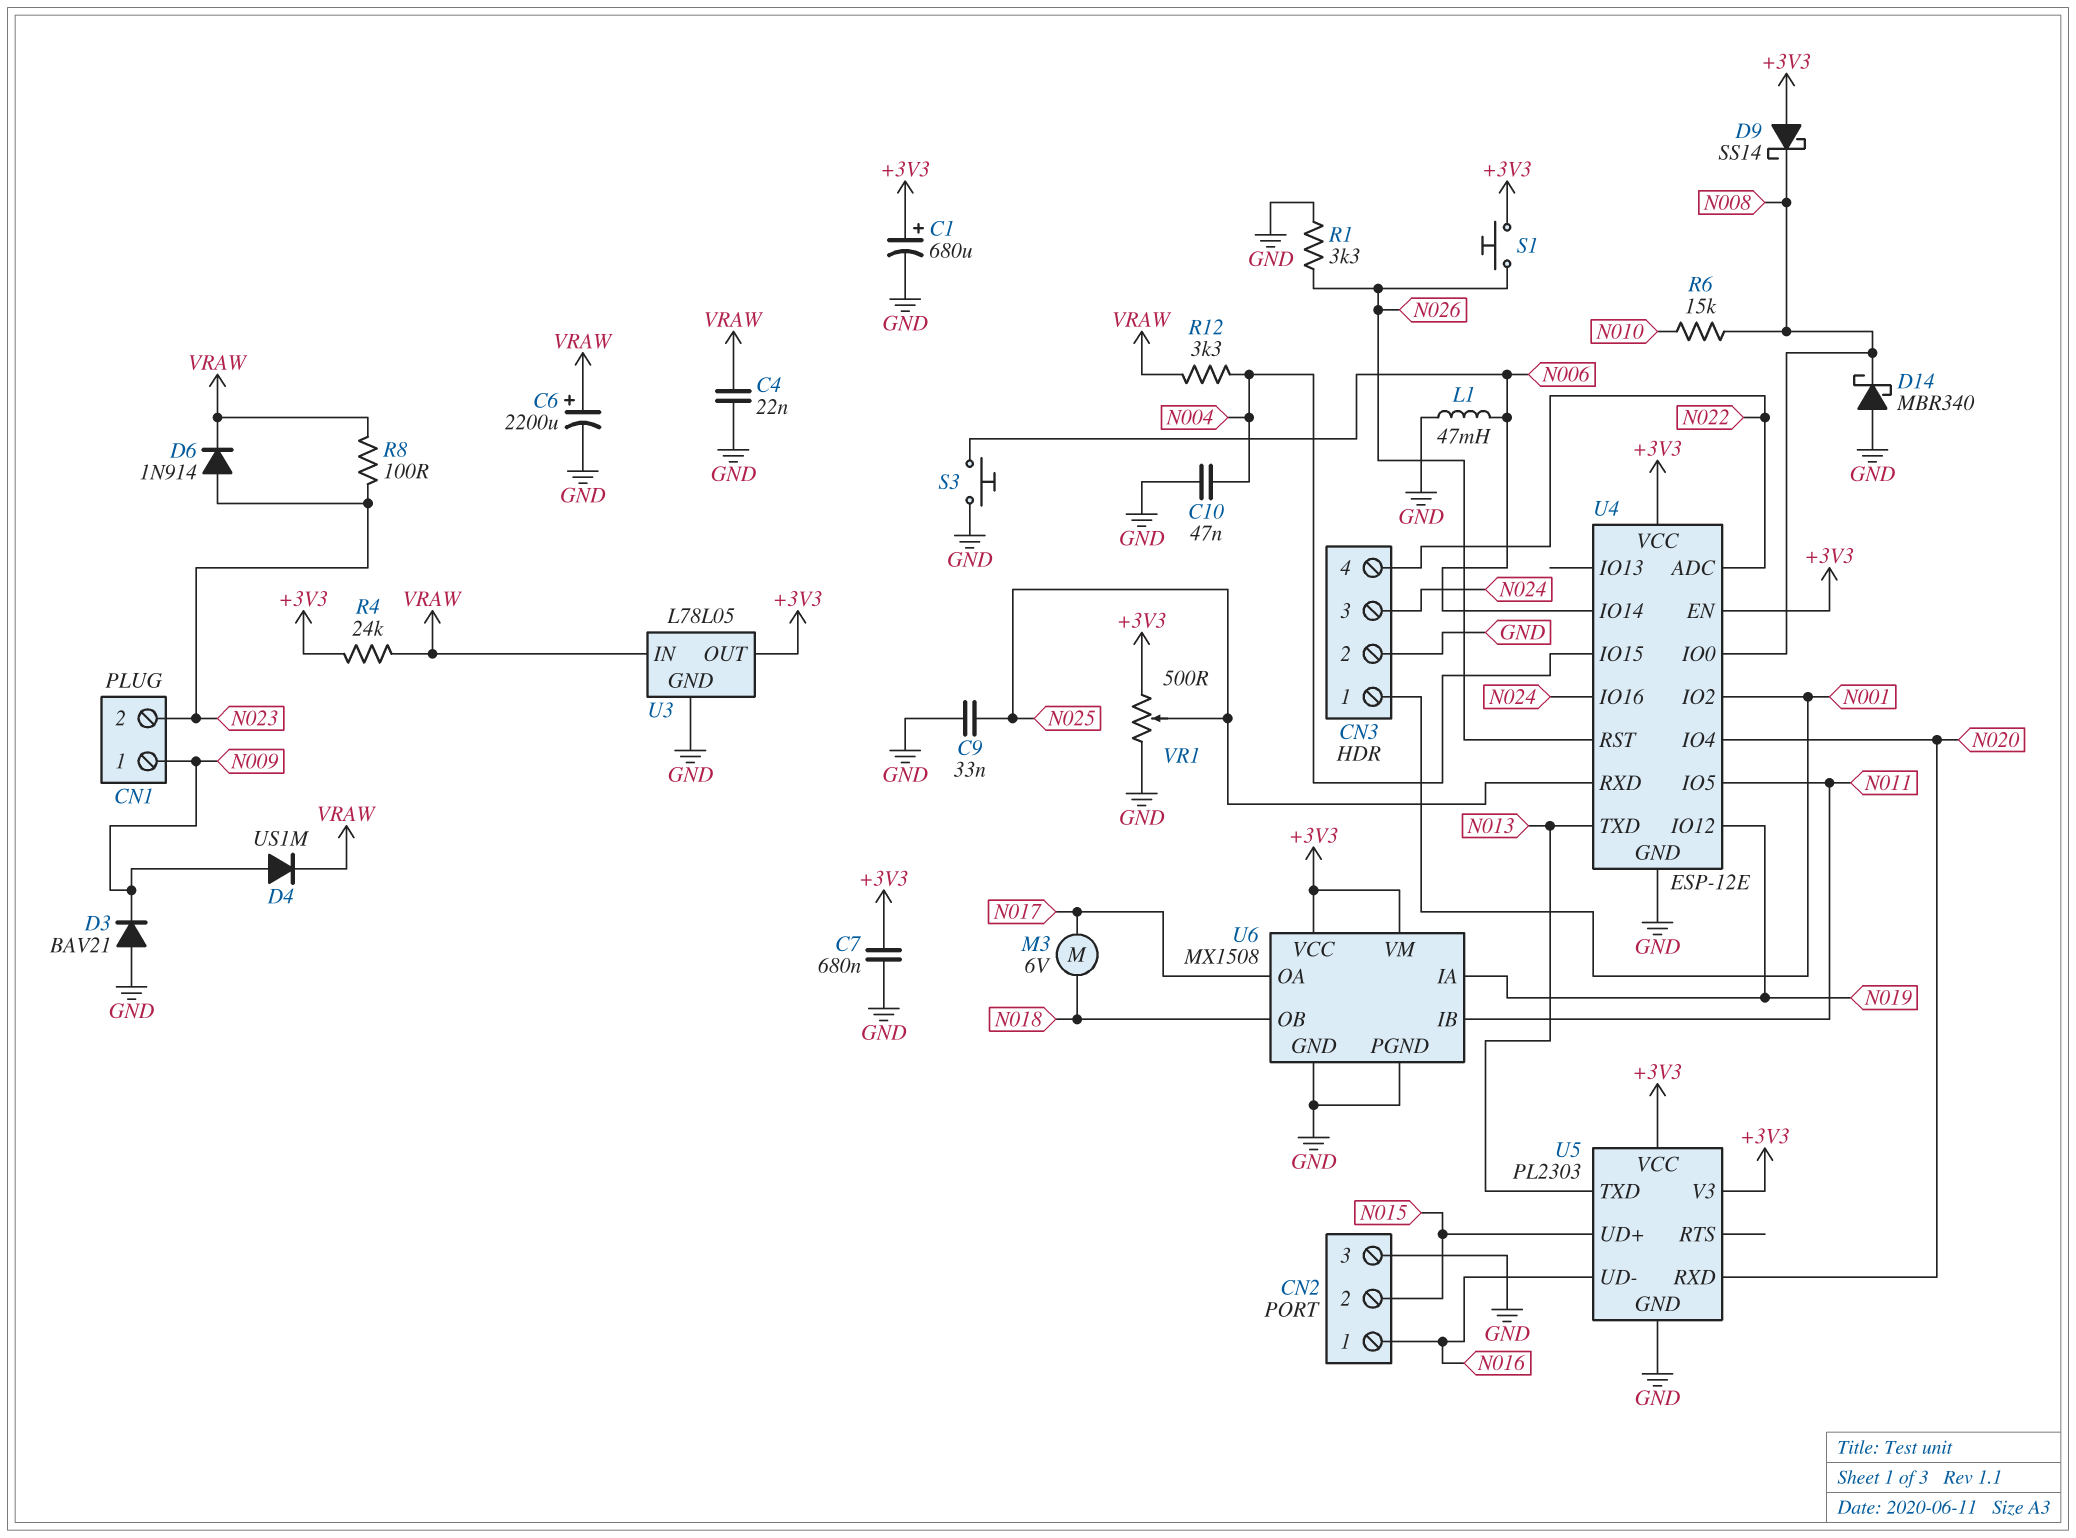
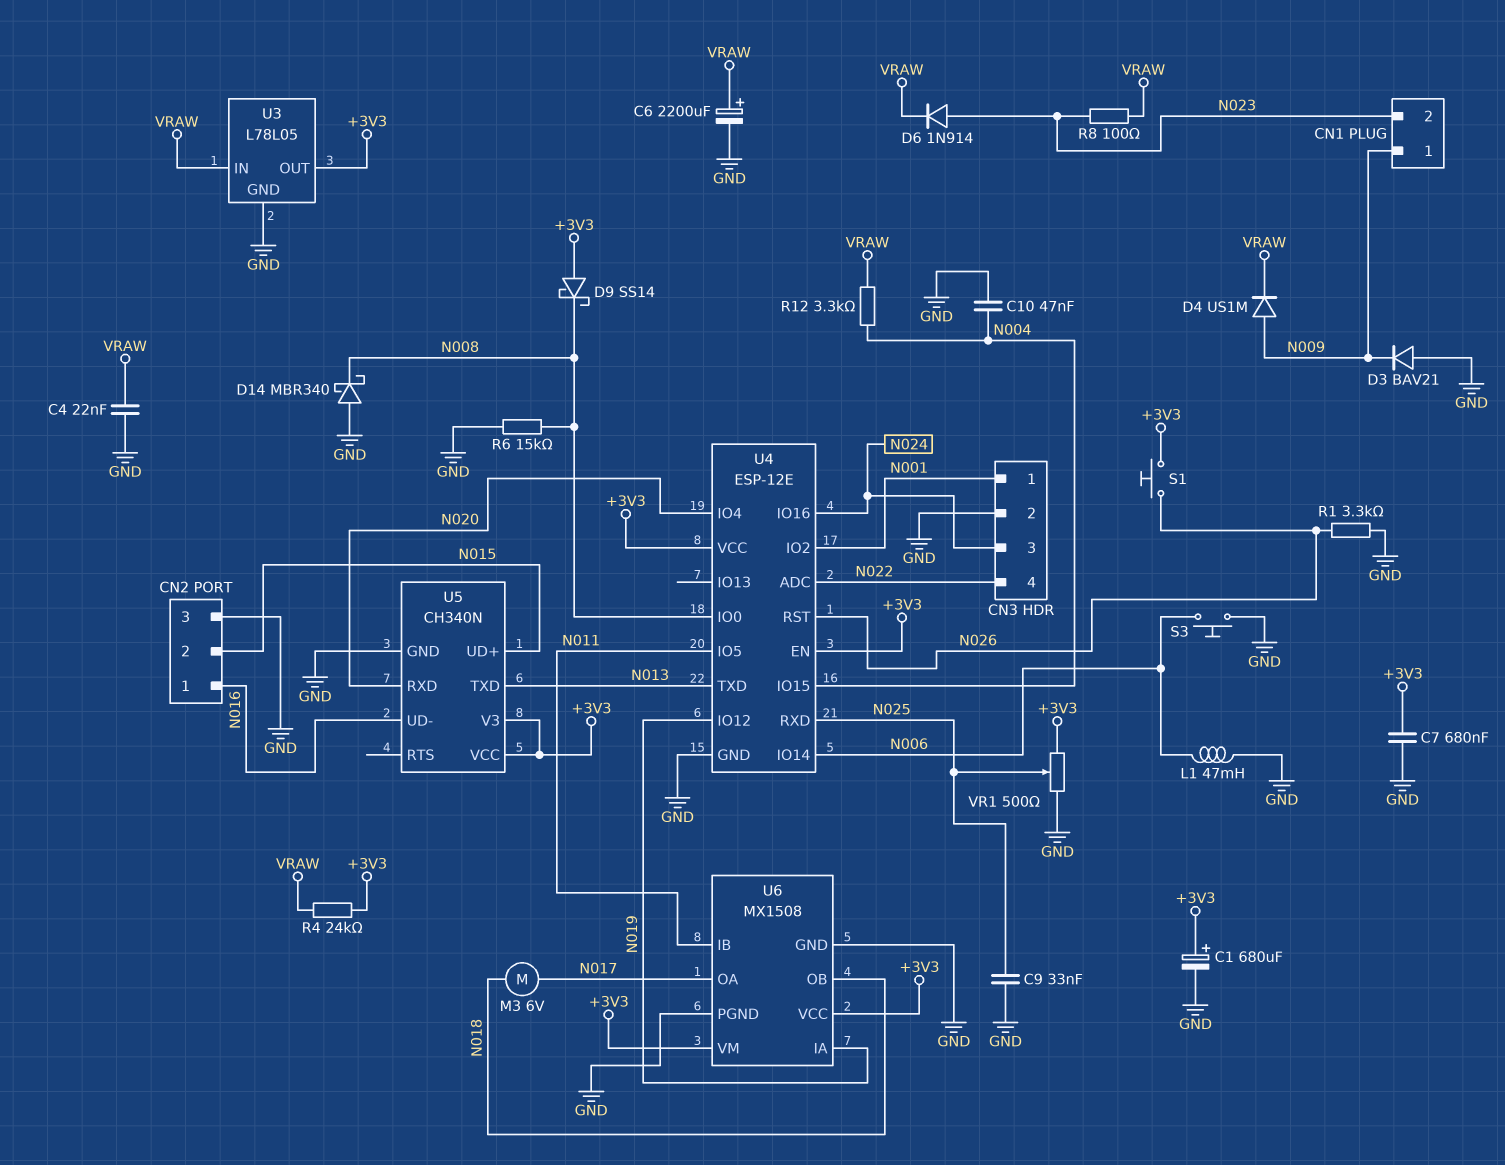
R6: 15k (N008, N010) -> 15k (GND, N008)
U5: PL2303 -> CH340N

